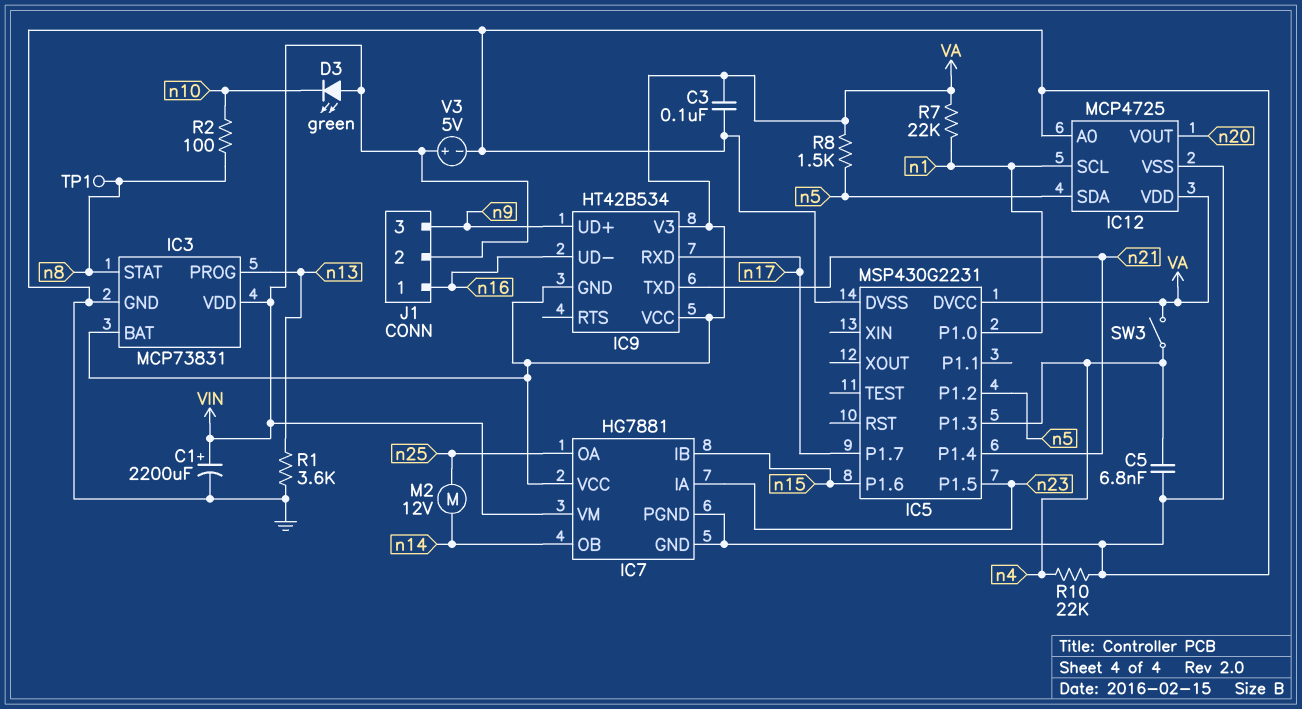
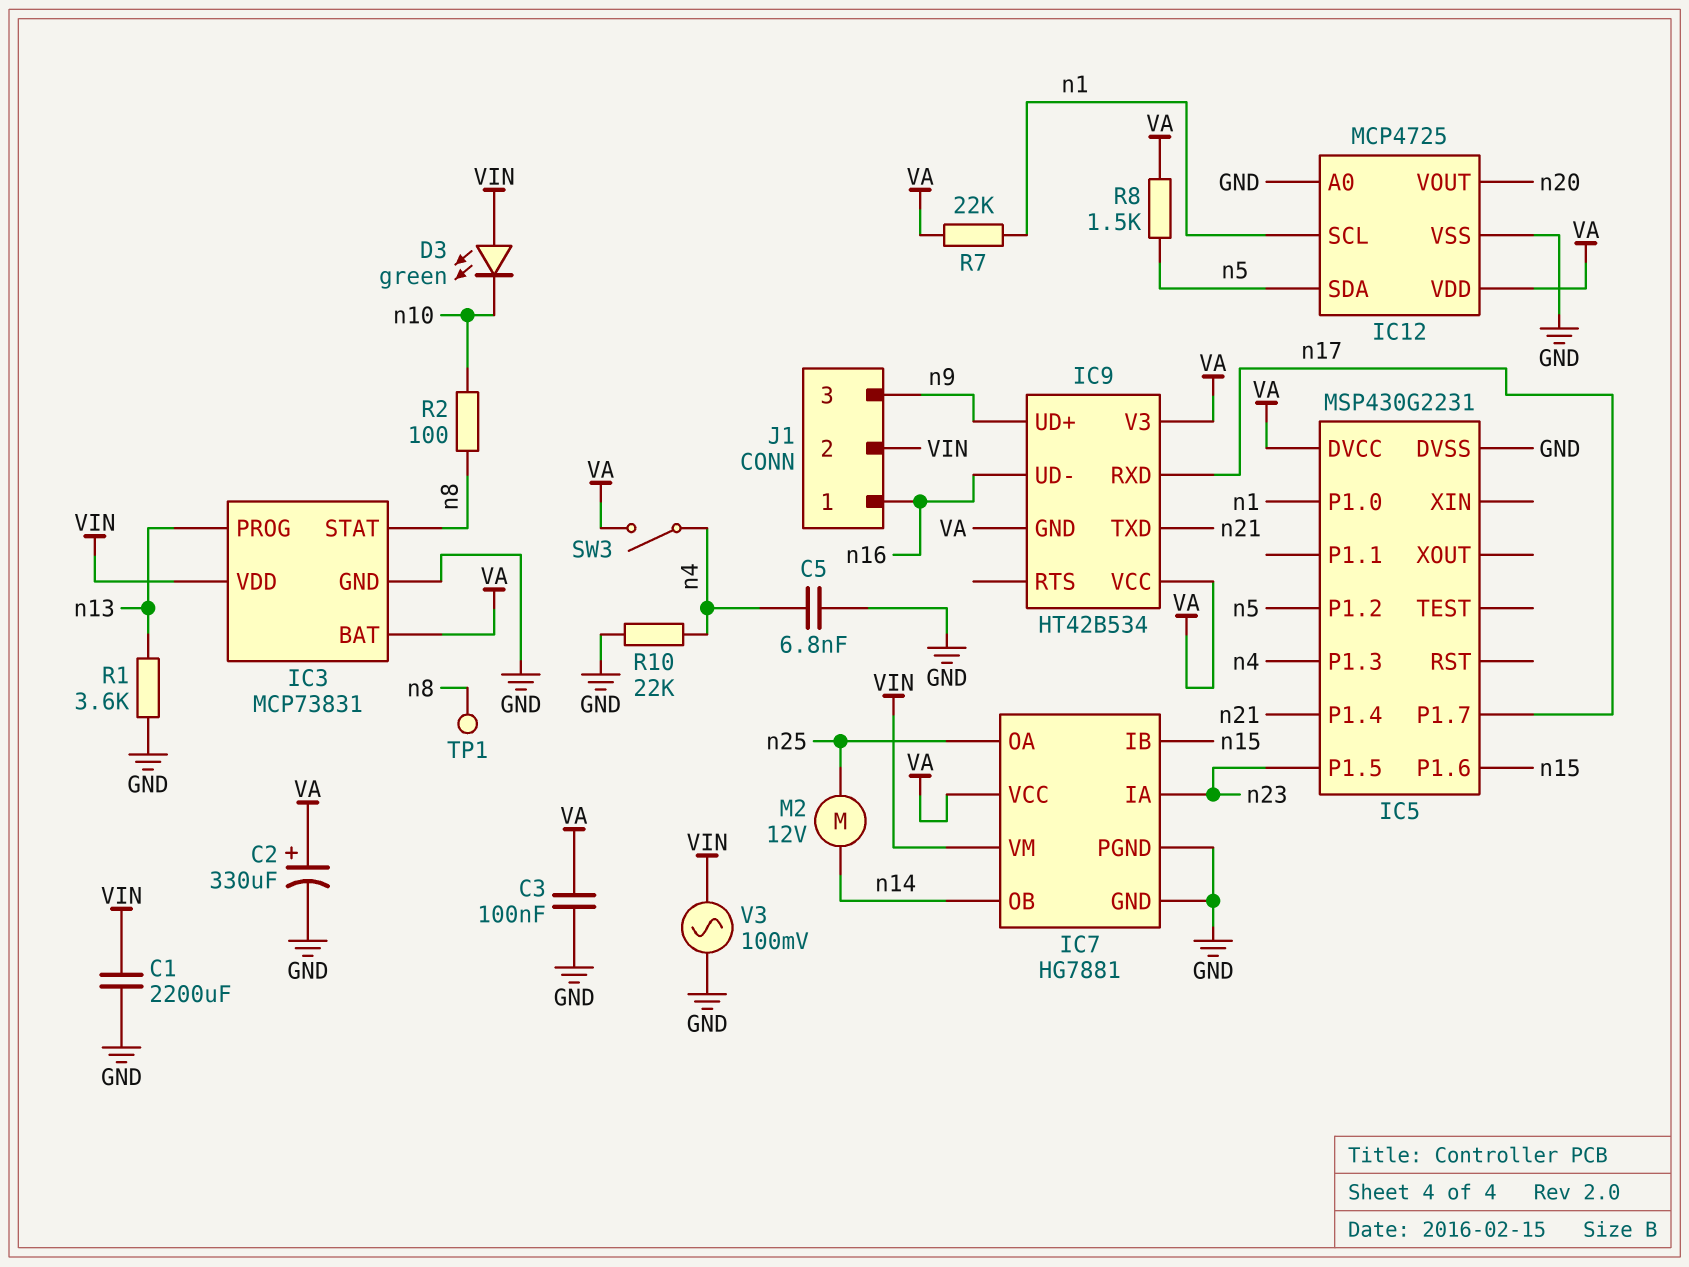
C1: 2200uF (plus VIN, minus GND) -> 2200uF (GND, VIN)
C2: none -> 330uF (plus VA, minus GND)
V3: 5V (plus VIN, minus GND) -> AC 100mV (GND, VIN)

